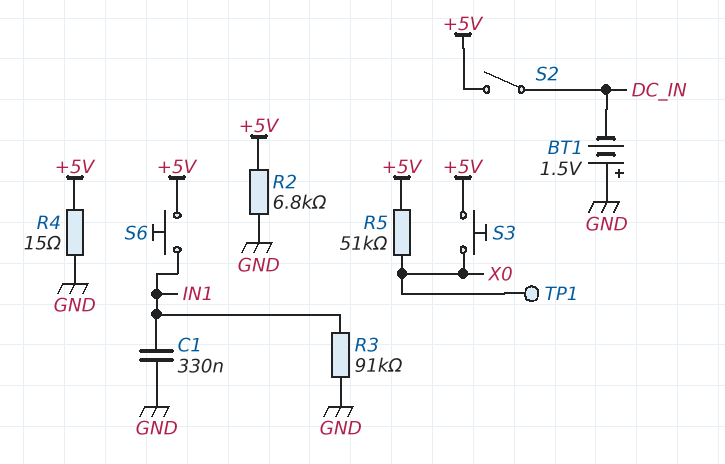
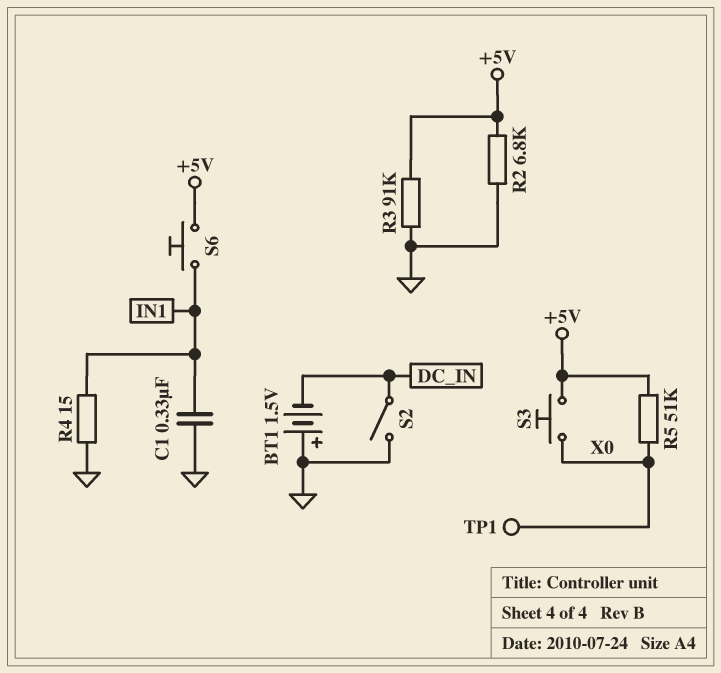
R3: 91k (GND, IN1) -> 91k (+5V, GND)
R4: 15 (+5V, GND) -> 15 (GND, IN1)
S2: switch (+5V, DC_IN) -> switch (DC_IN, GND)

